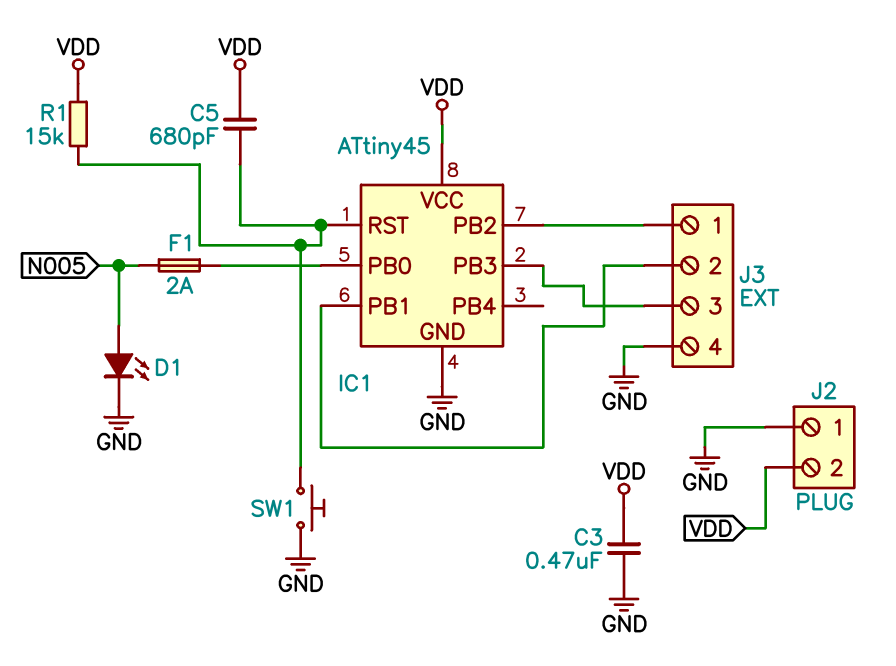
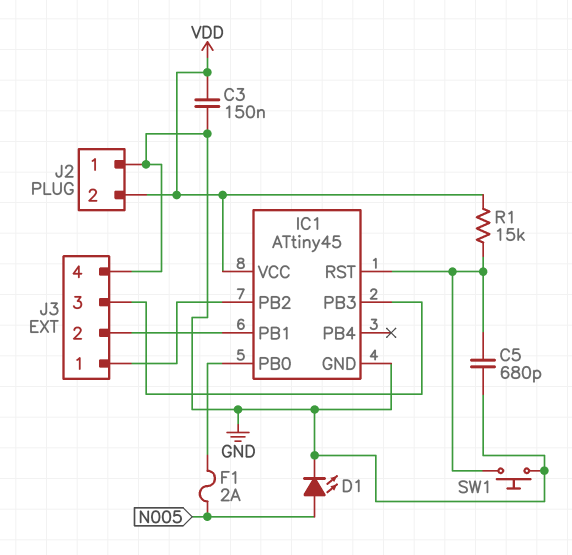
C3: 470nF (GND, VDD) -> 150nF (GND, VDD)
C5: 680pF (IC1/RST, VDD) -> 680pF (GND, IC1/RST)

